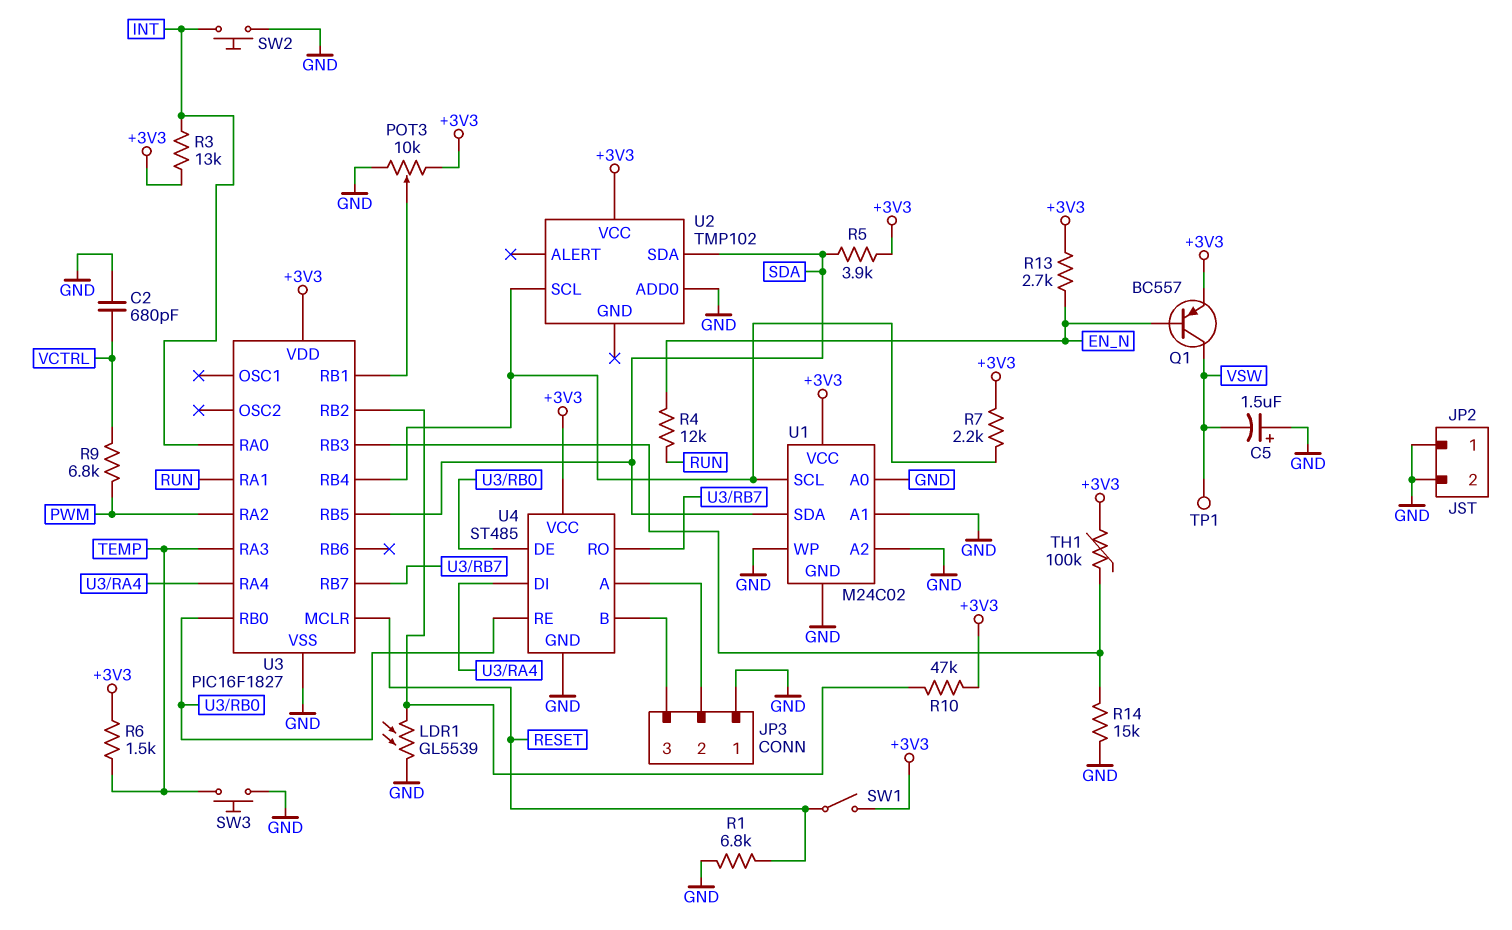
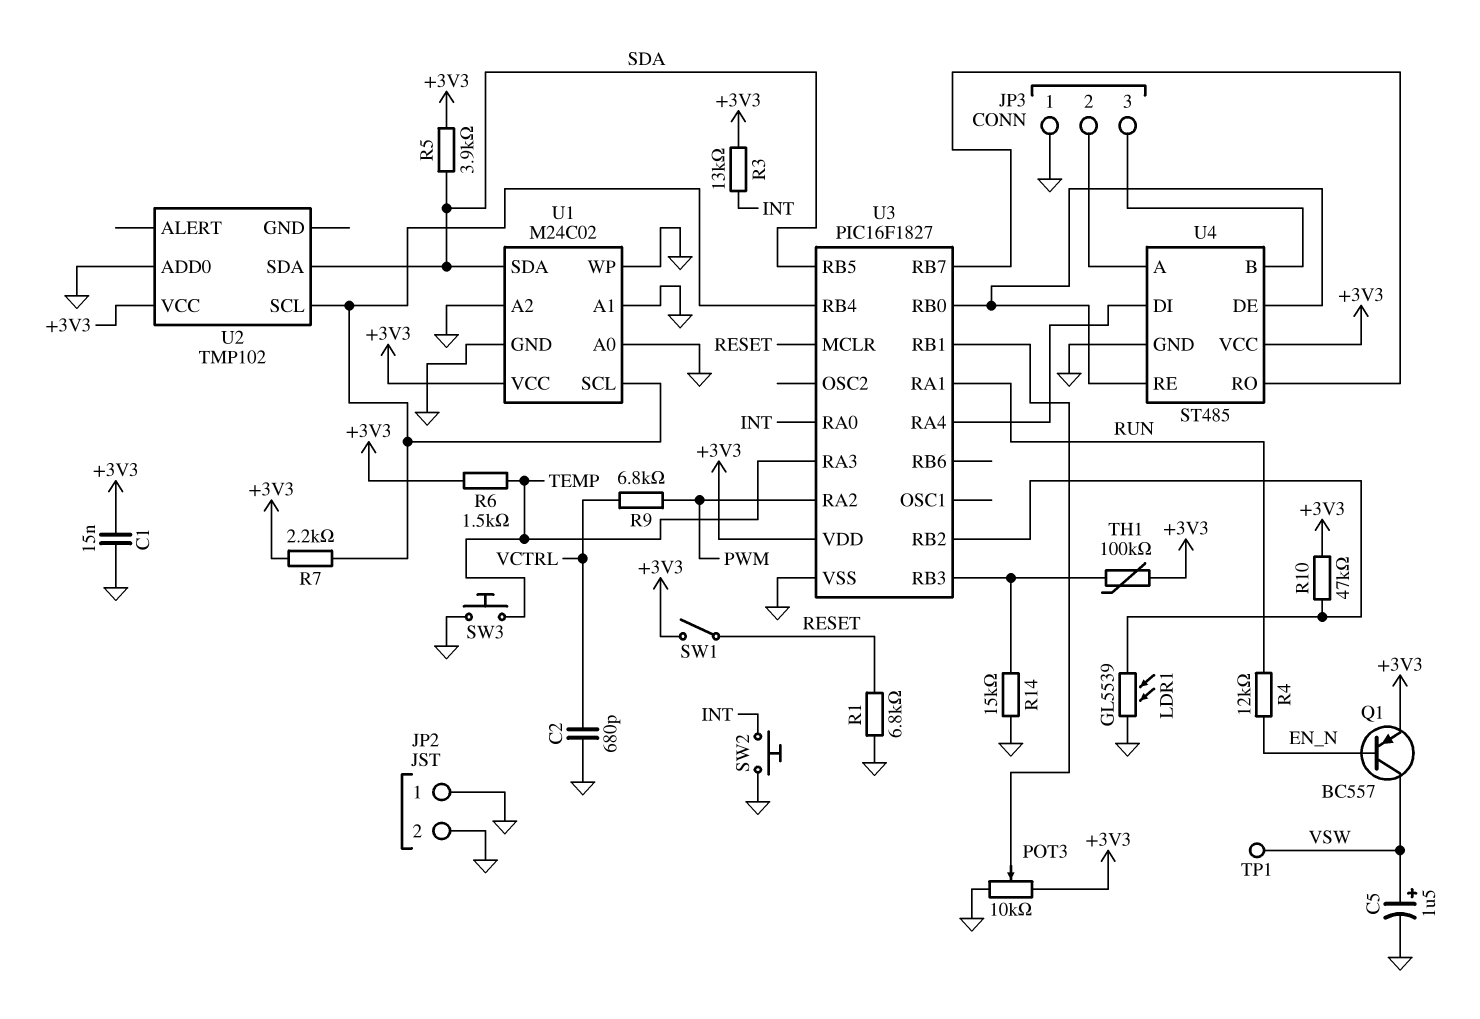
C1: none -> 15nF (+3V3, GND)
C5: 1.5uF (plus GND, minus VSW) -> 1.5uF (plus VSW, minus GND)
R13: 2.7k (+3V3, EN_N) -> none

